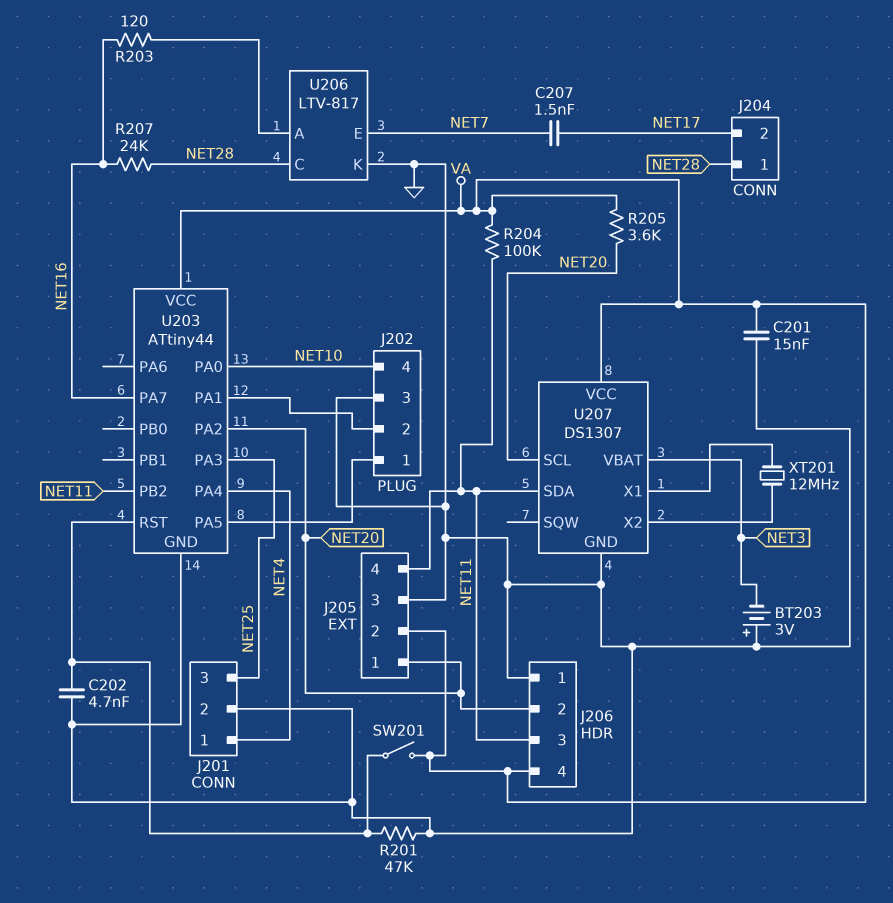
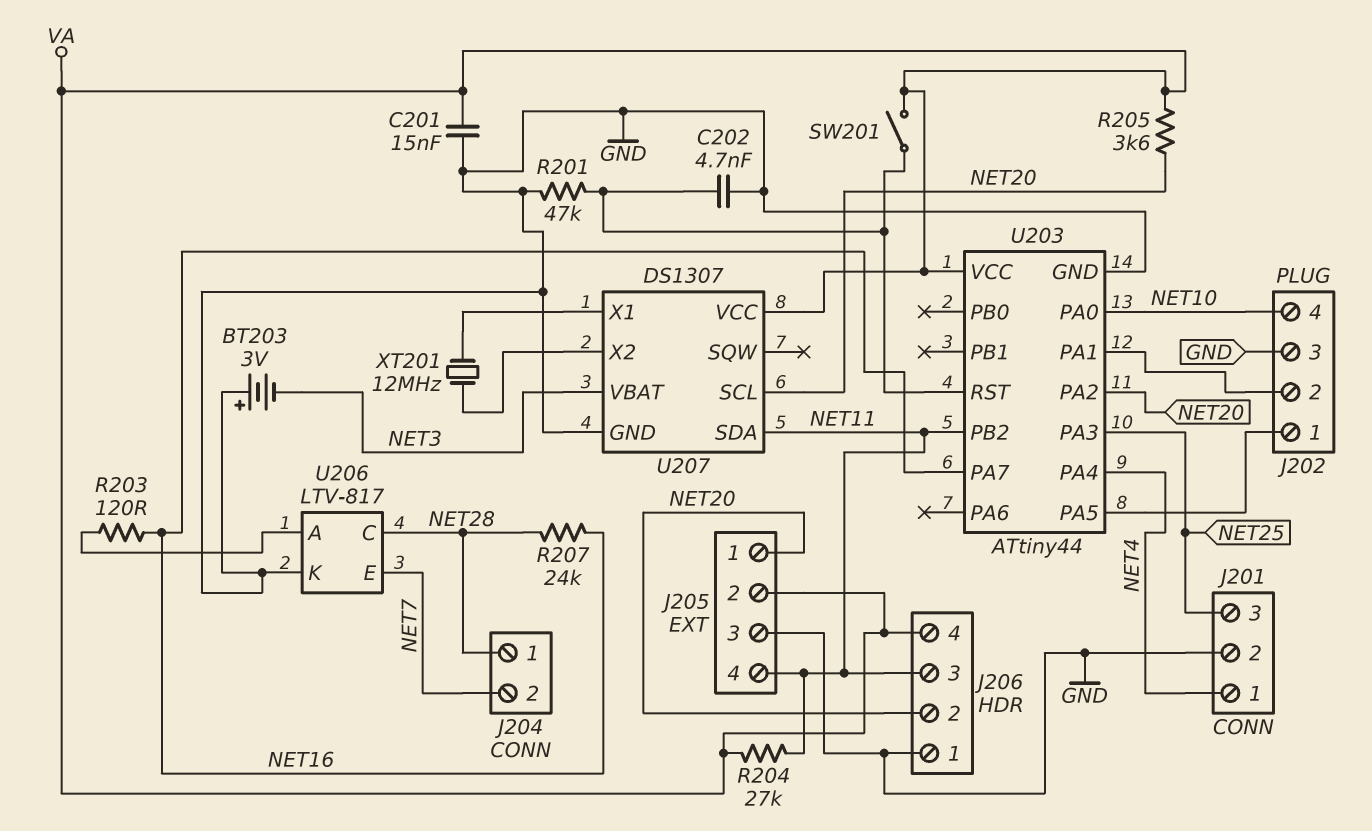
C207: 1.5nF (NET7, NET17) -> none
J204 pin 2: NET17 -> NET7
R204: 100k (NET11, VA) -> 27k (NET11, VA)

